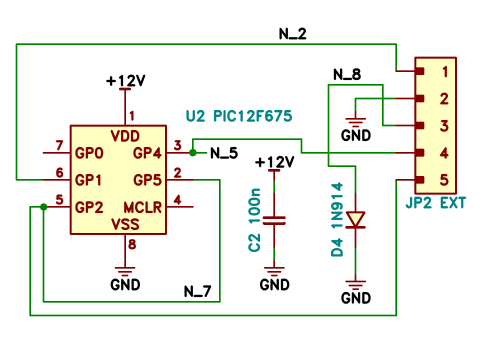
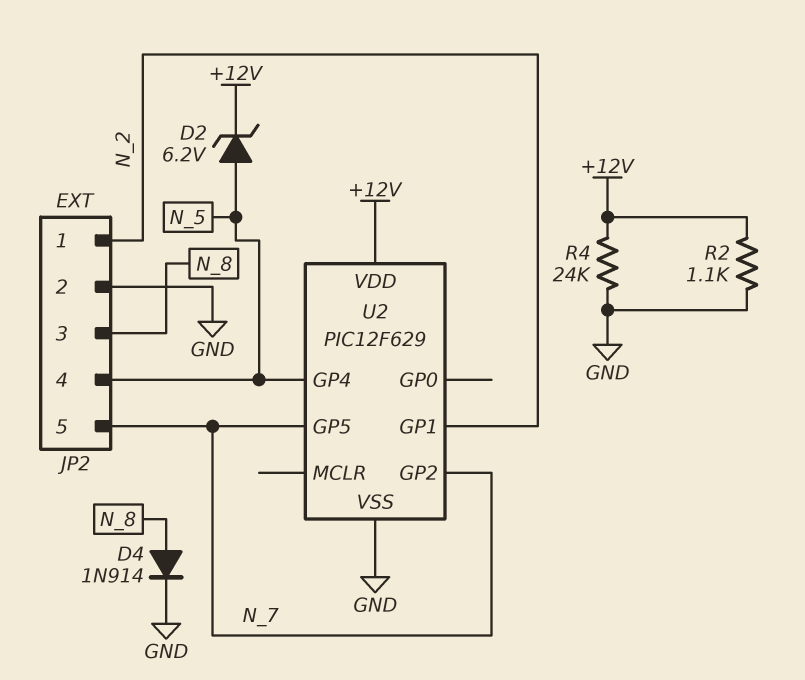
C2: 100nF (+12V, GND) -> none
D2: none -> zener 6.2V (A N_5, K +12V)
R2: none -> 1.1k (+12V, GND)
R4: none -> 24k (+12V, GND)
U2: PIC12F675 -> PIC12F629

